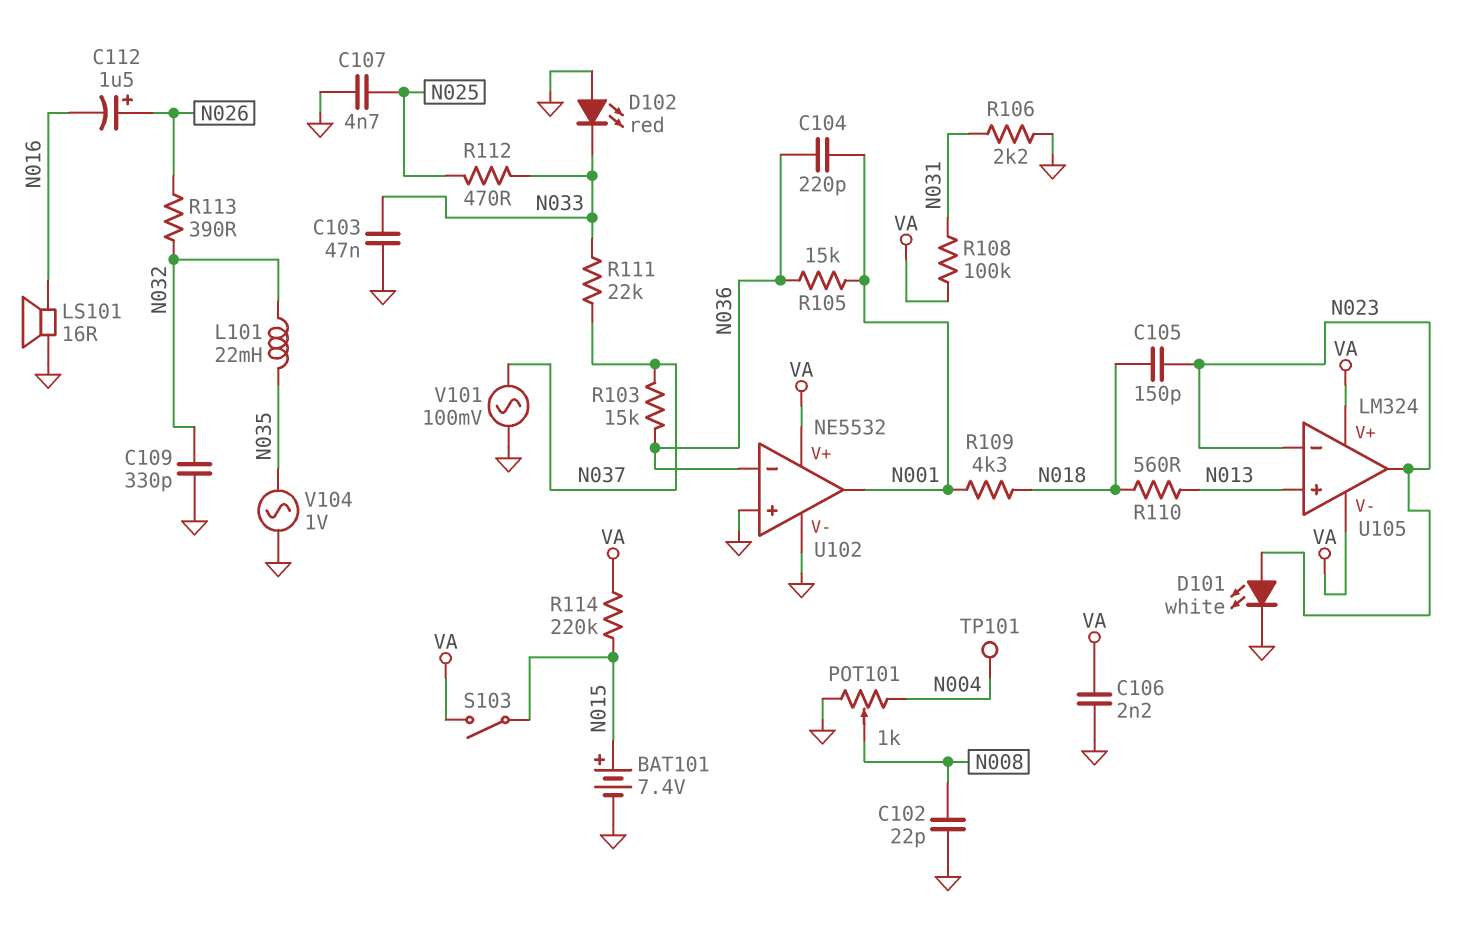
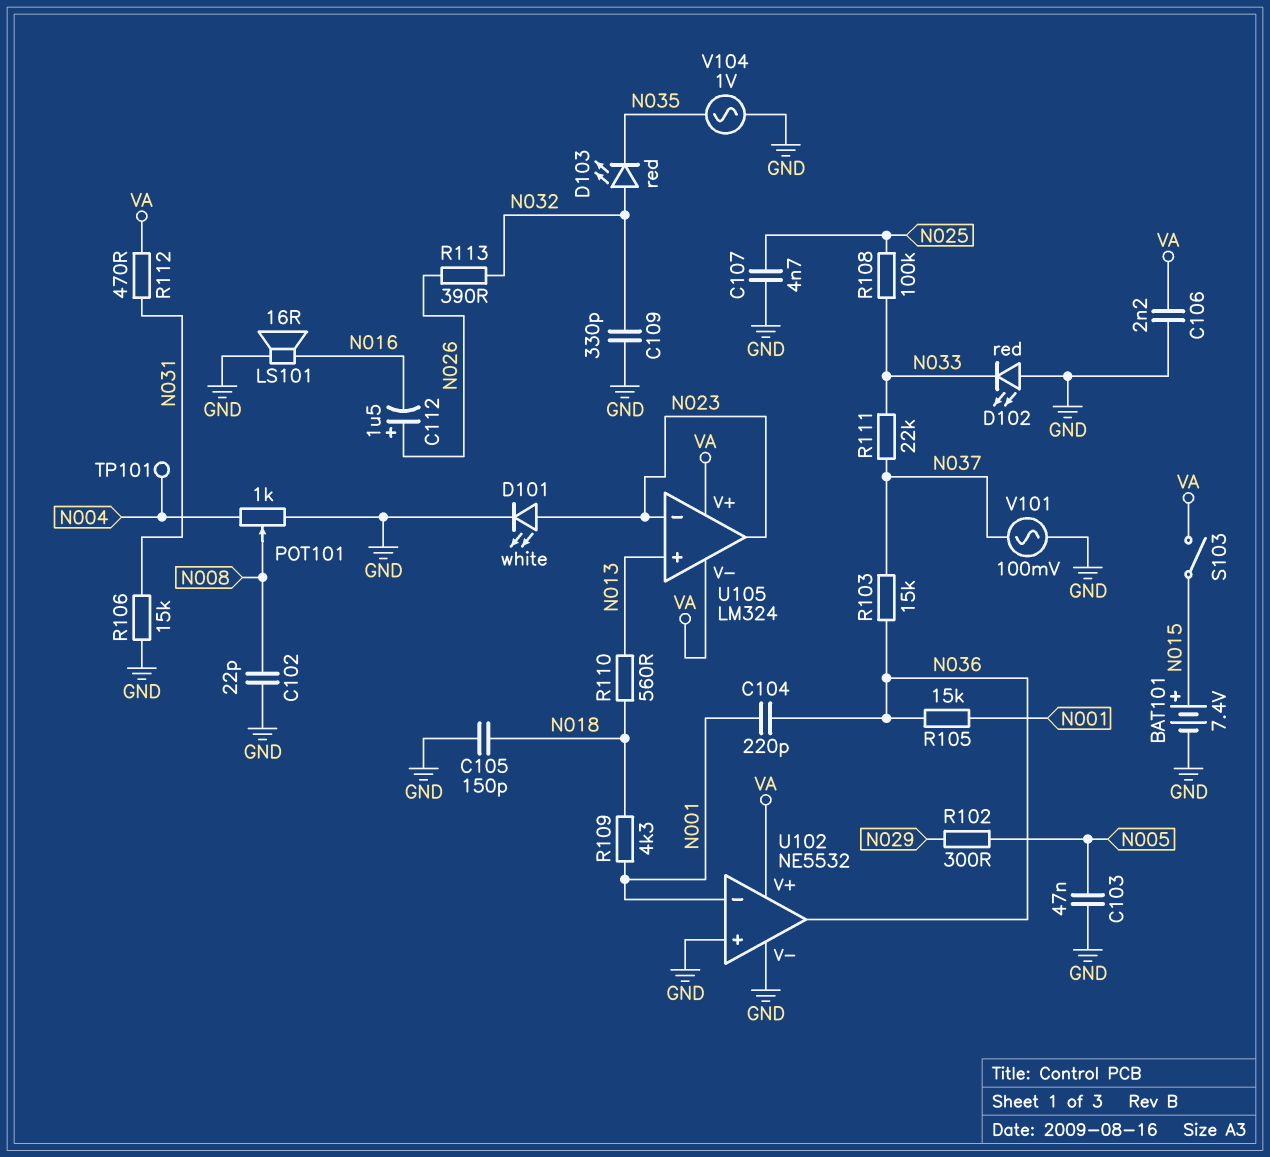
C103: 47nF (GND, N033) -> 47nF (GND, N005)
C105: 150pF (N018, N023) -> 150pF (GND, N018)
D103: none -> LED red (A N032, K N035)
L101: 22mH (N032, N035) -> none
R102: none -> 300 (N005, N029)
R106: 2.2k (GND, N031) -> 15k (GND, N031)
R108: 100k (N031, VA) -> 100k (N025, N033)
R112: 470 (N025, N033) -> 470 (N031, VA)
R114: 220k (N015, VA) -> none
U102 pin in-: N036 -> N001
U102 pin out: N001 -> N036

